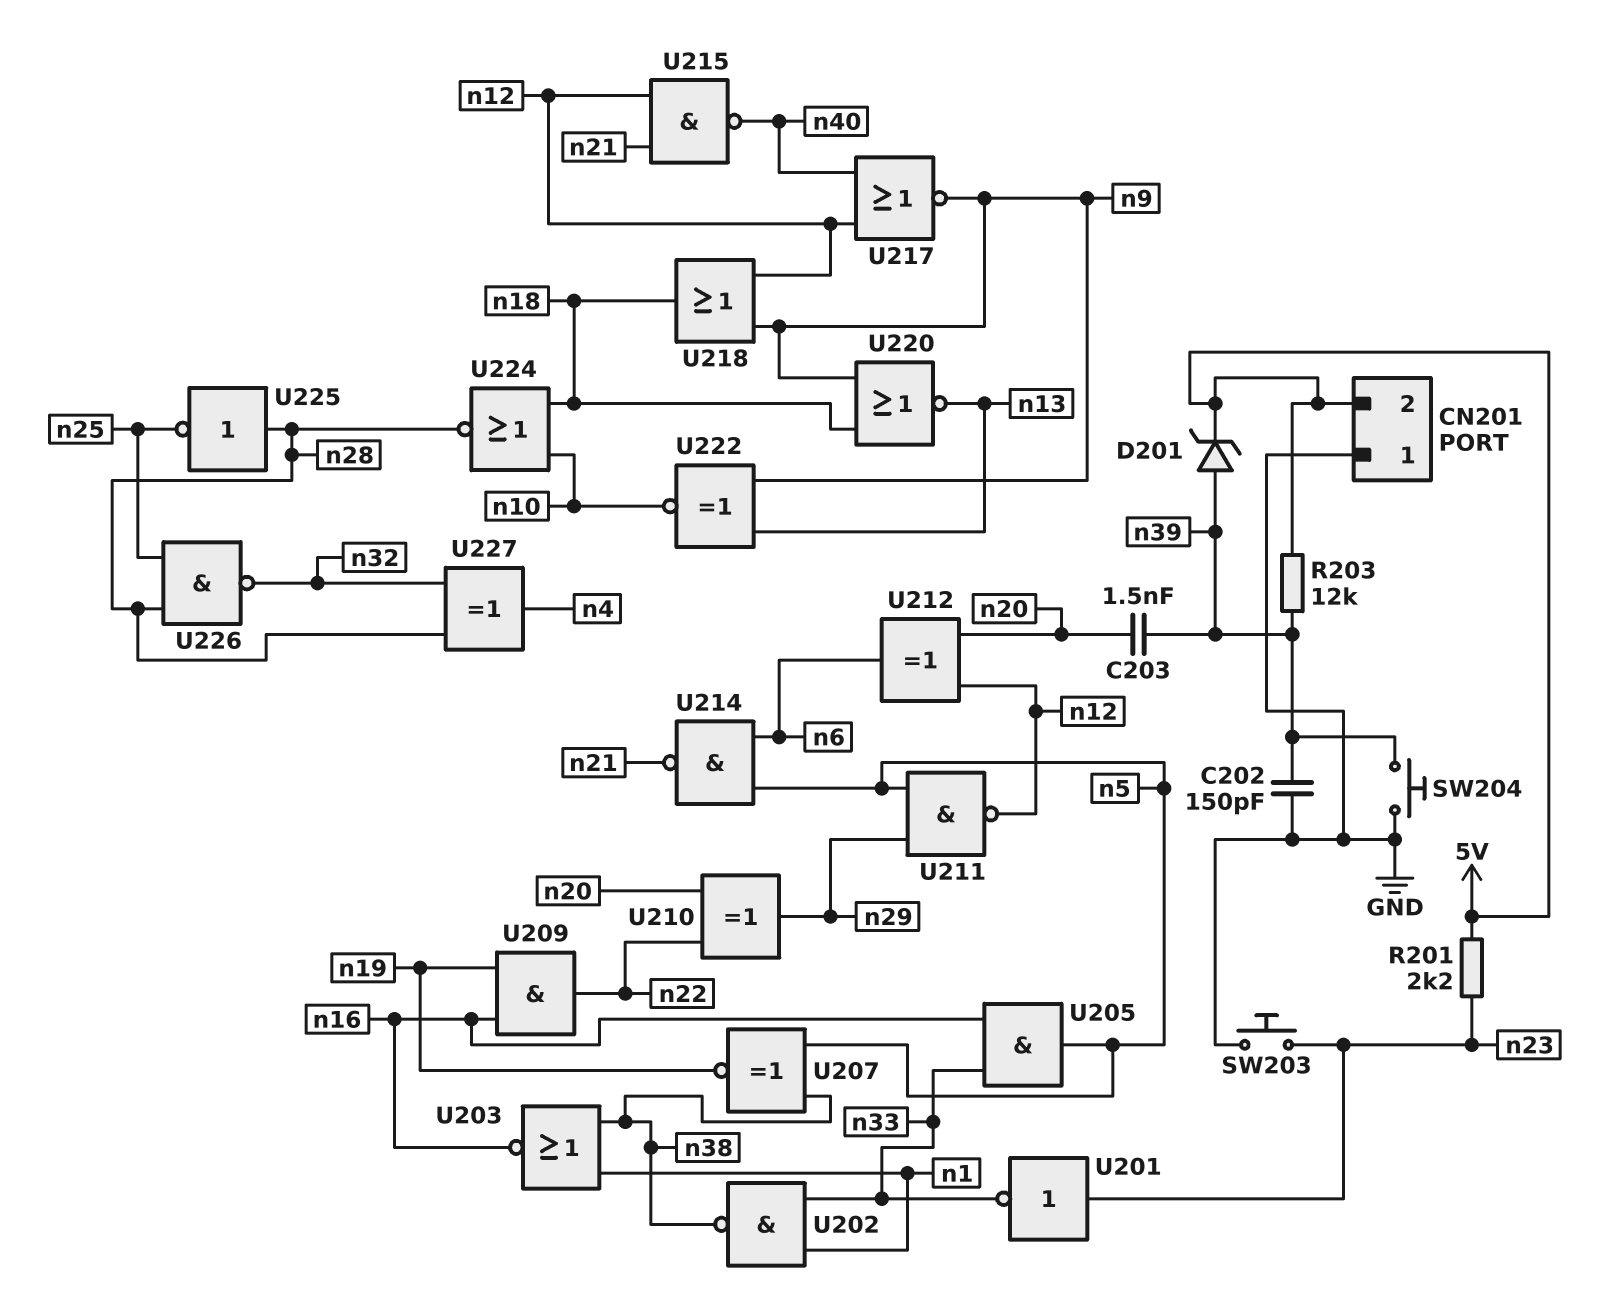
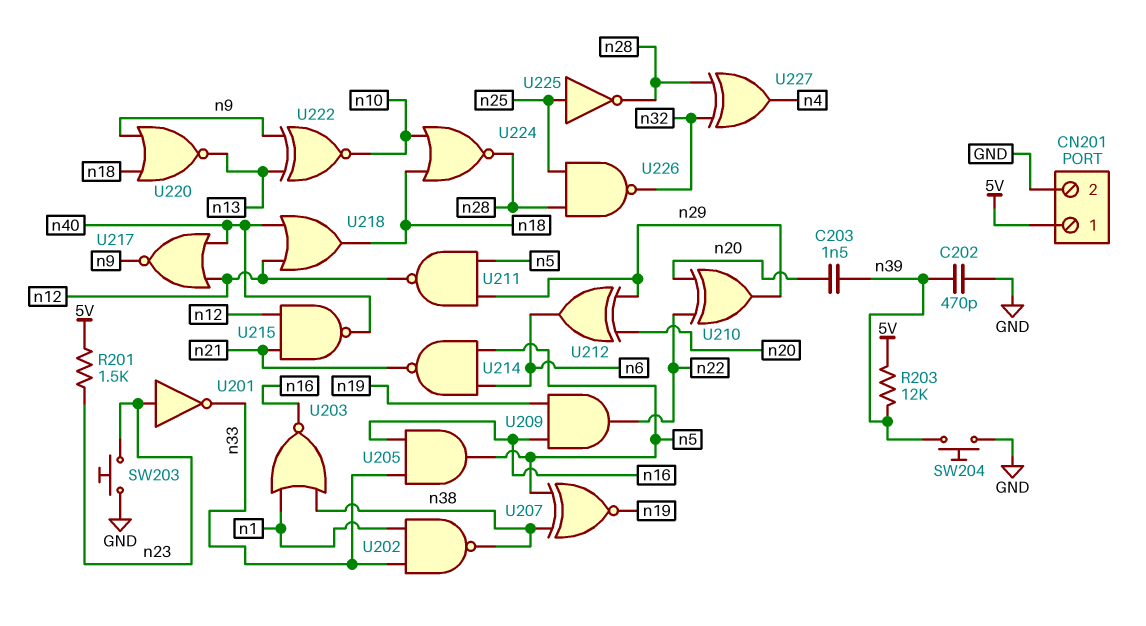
C202: 150pF (GND, n39) -> 470pF (GND, n39)
CN201 pin 1: GND -> 5V
CN201 pin 2: 5V -> GND
D201: zener (A n39, K 5V) -> none
R201: 2.2k (5V, n23) -> 1.5k (5V, n23)
U212: XOR (in n12, in n20, out n6) -> XOR (in n20, in n29, out n6)
U218: OR (in n9, in n12, out n18) -> OR (in n12, in n40, out n18)
U225: NOT (in n28, out n25) -> NOT (in n25, out n28)

